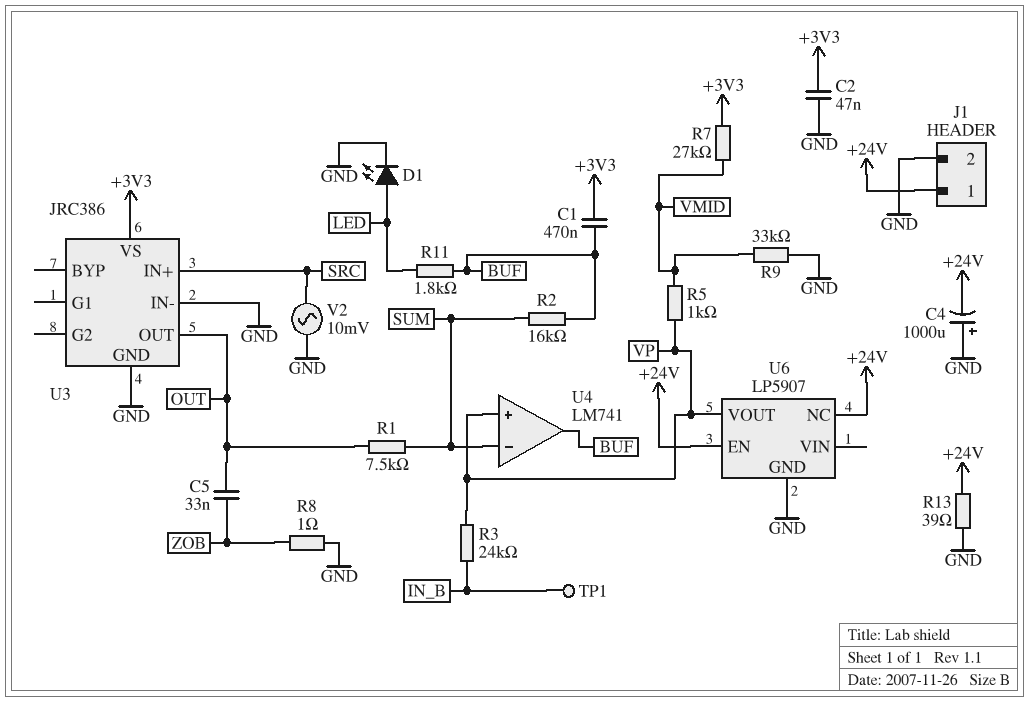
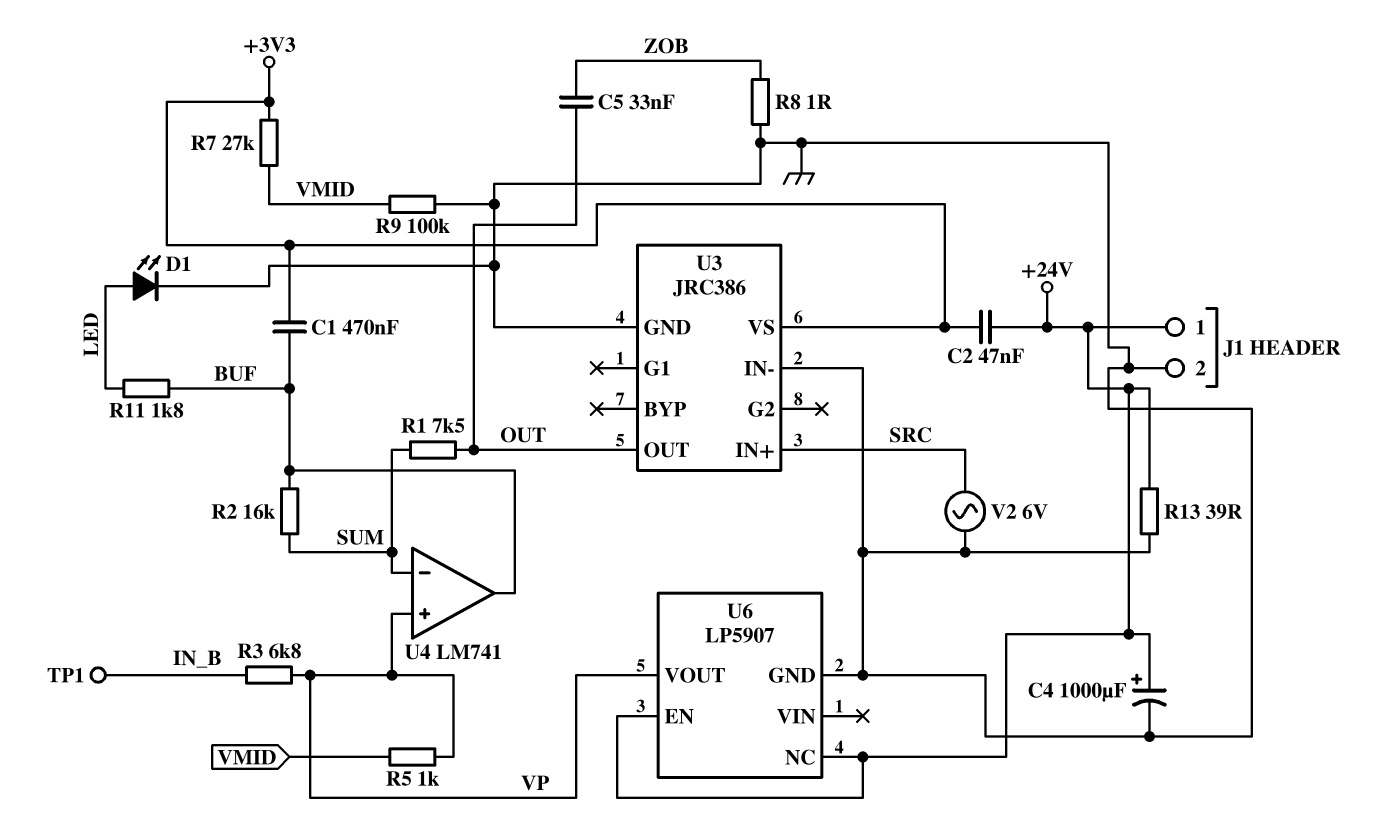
C2: 47nF (+3V3, GND) -> 47nF (+3V3, +24V)
C4: 1000uF (plus GND, minus +24V) -> 1000uF (plus +24V, minus GND)
R3: 24k (IN_B, VP) -> 6.8k (IN_B, VP)
R9: 33k (GND, VMID) -> 100k (GND, VMID)
V2: AC 10mV (GND, SRC) -> AC 6V (GND, SRC)

